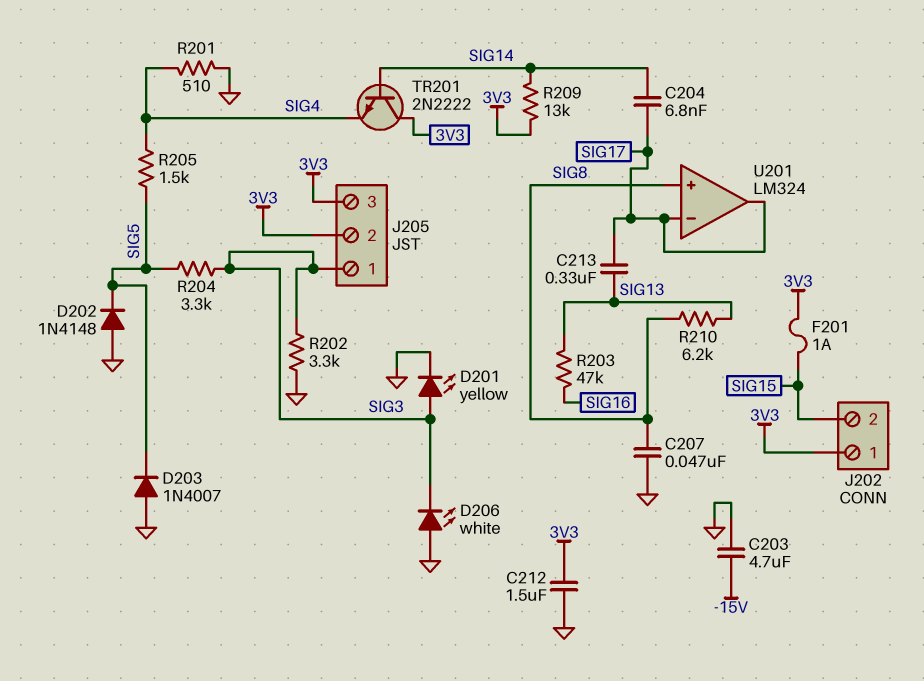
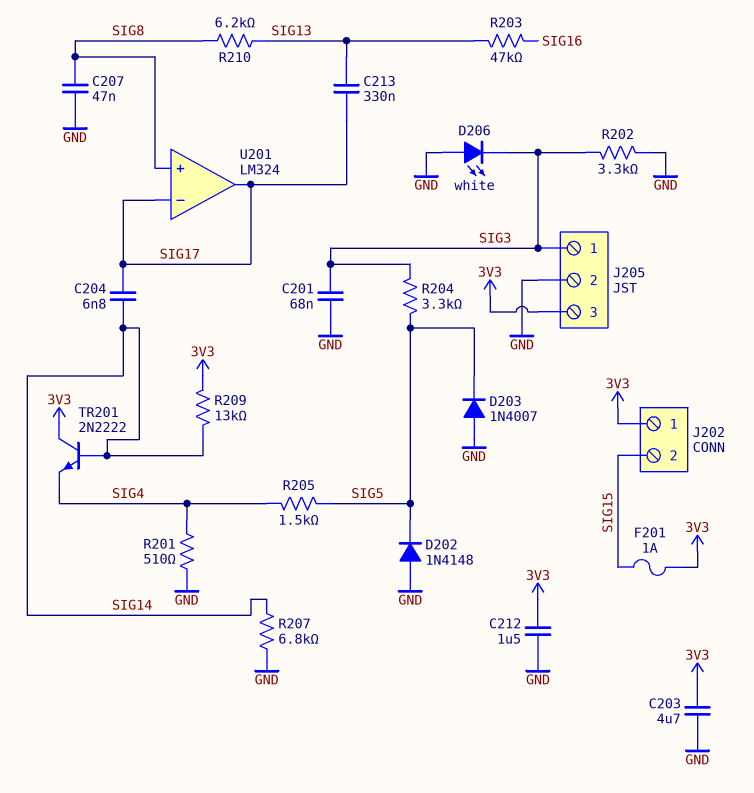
C201: none -> 68nF (GND, SIG3)
C203: 4.7uF (-15V, GND) -> 4.7uF (3V3, GND)
D201: LED yellow (A SIG3, K GND) -> none
J205 pin 2: 3V3 -> GND
R207: none -> 6.8k (GND, SIG14)

